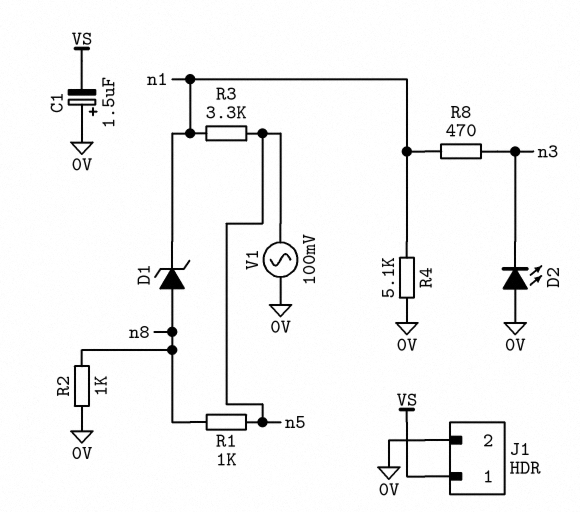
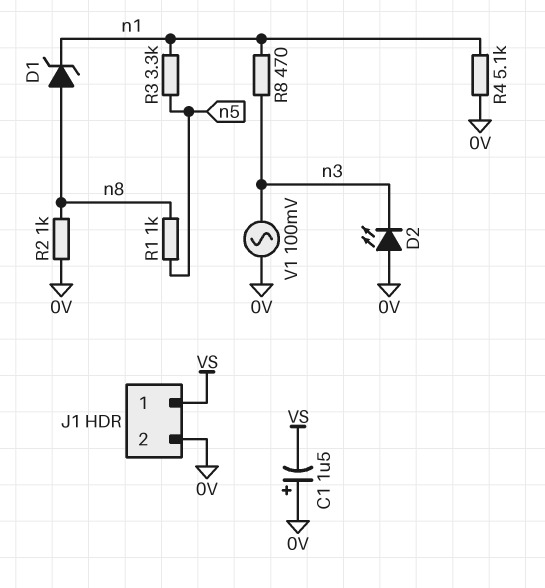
V1: AC 100mV (0V, n5) -> AC 100mV (0V, n3)

